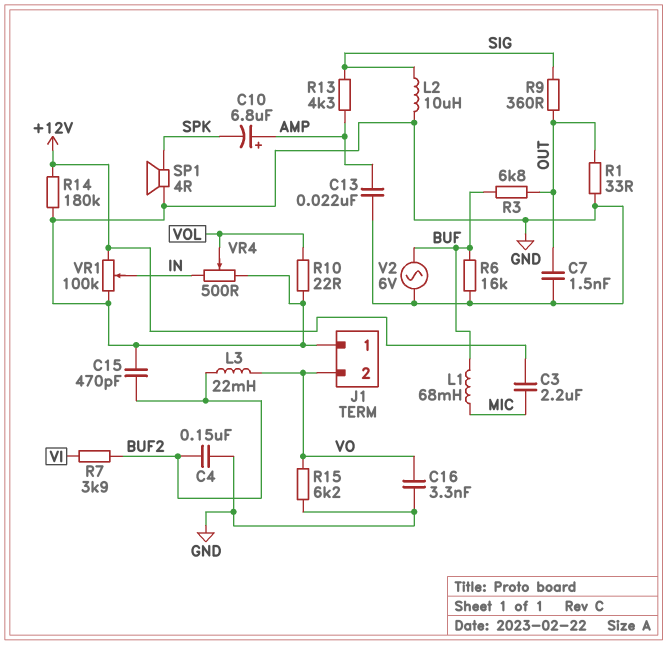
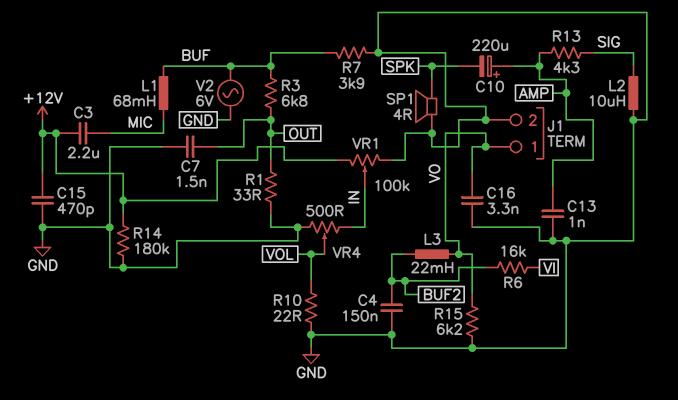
C10: 6.8uF (plus AMP, minus SPK) -> 220uF (plus AMP, minus SPK)
C13: 22nF (AMP, GND) -> 1nF (AMP, GND)
C15: 470pF (BUF2, GND) -> 470pF (+12V, GND)
J1 pin 1: GND -> VO
J1 pin 2: VO -> GND
R6: 16k (BUF, GND) -> 16k (BUF2, VI)
R7: 3.9k (BUF2, VI) -> 3.9k (BUF, GND)
R9: 360 (OUT, SIG) -> none

